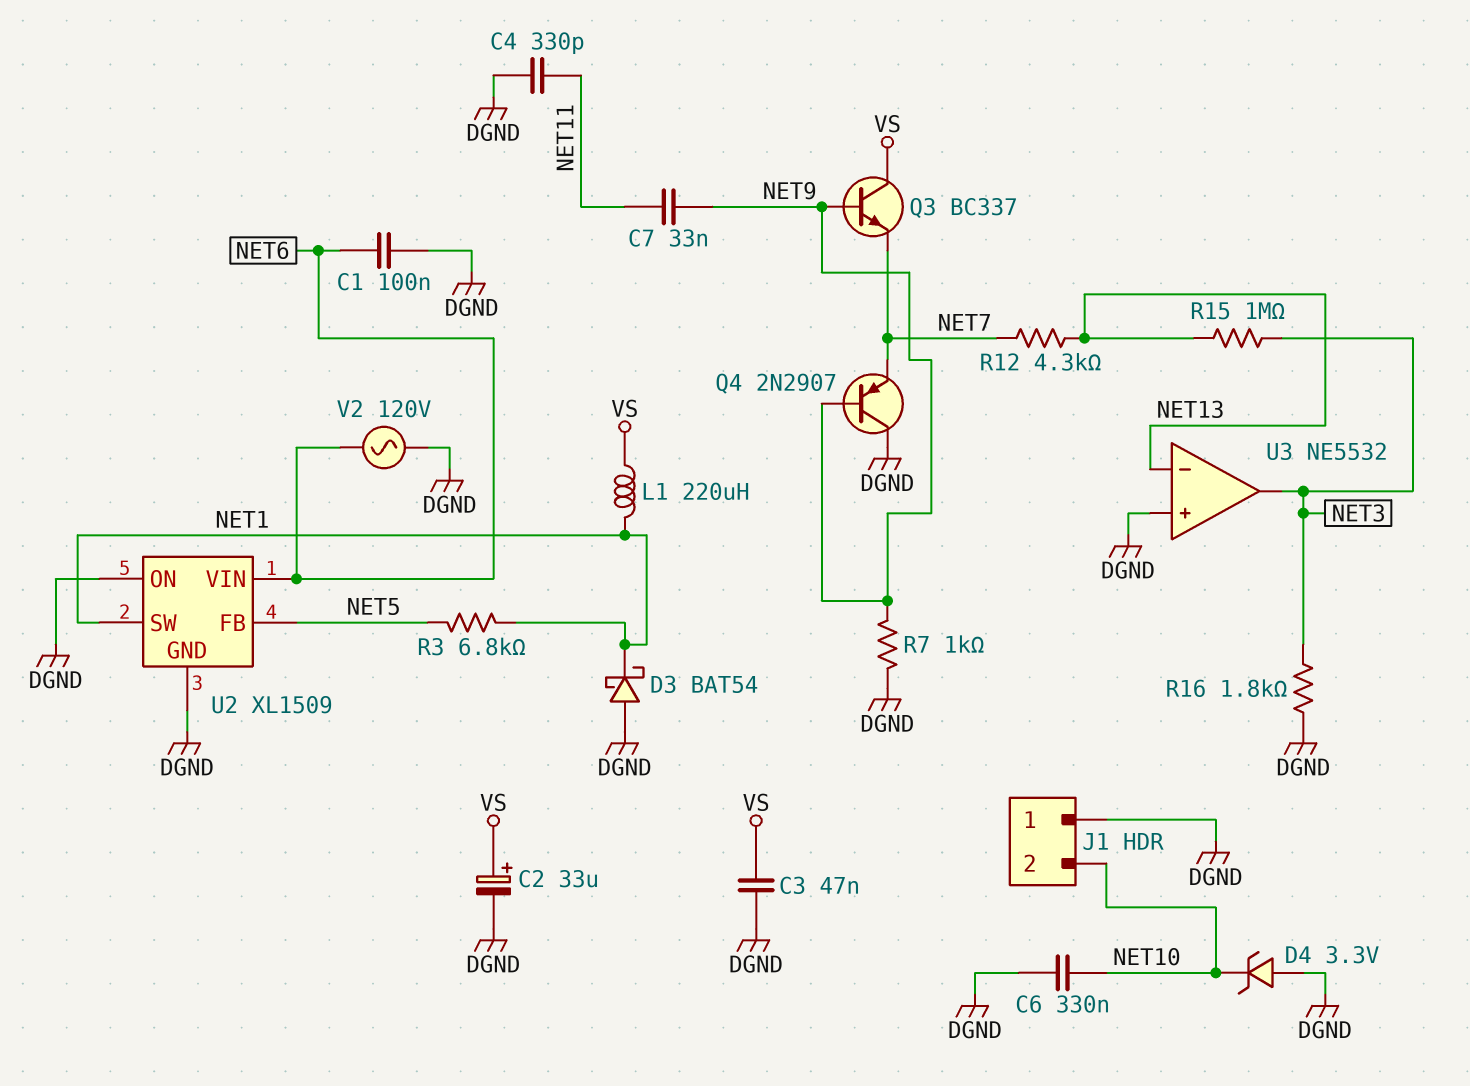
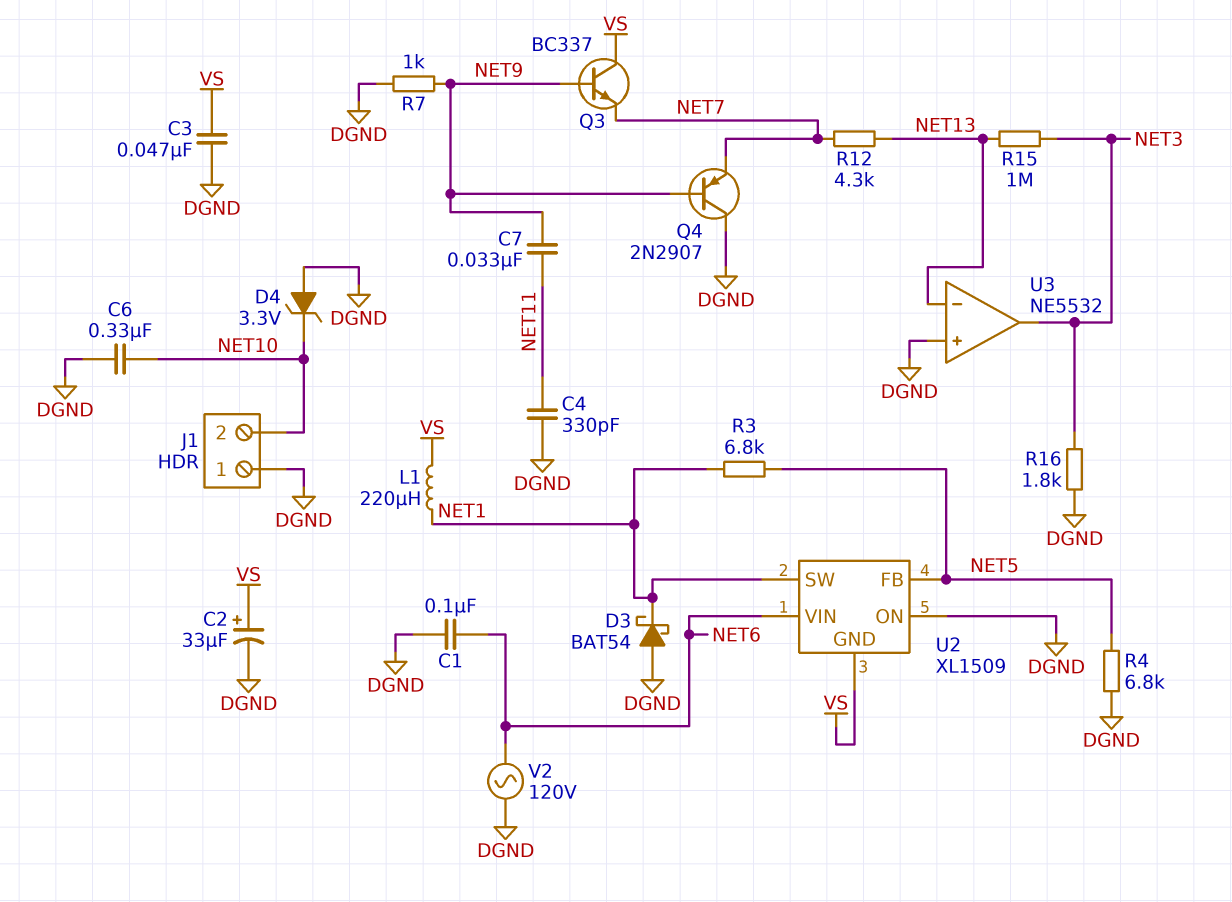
R4: none -> 6.8k (DGND, NET5)
U2 pin GND: DGND -> VS

